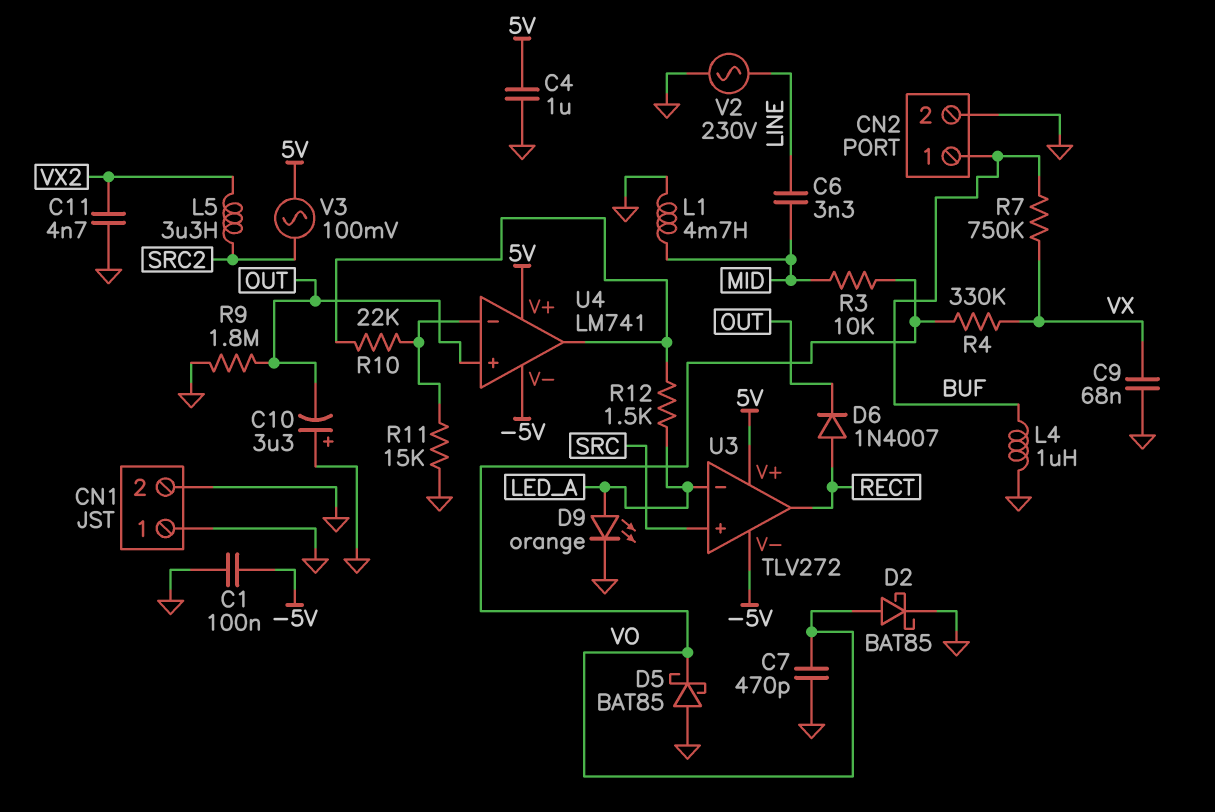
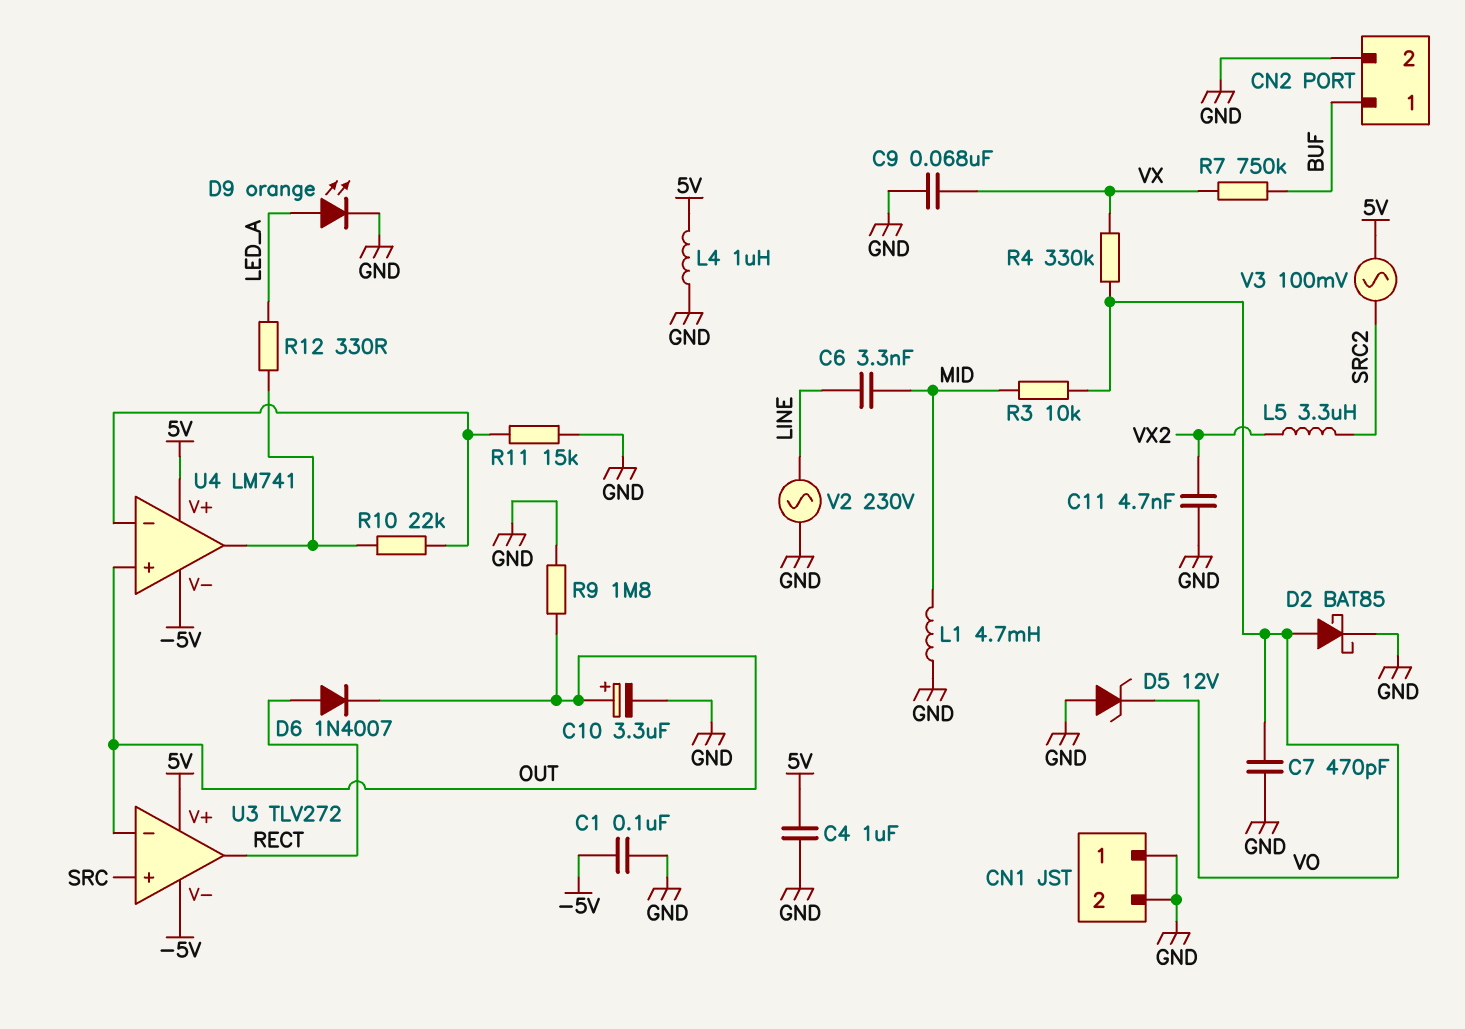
C10: 3.3uF (plus GND, minus OUT) -> 3.3uF (plus OUT, minus GND)
D5: schottky BAT85 (A GND, K VO) -> zener 12V (A GND, K VO)
L4: 1uH (BUF, GND) -> 1uH (5V, GND)
R12: 1.5k (LED_A, U4/out) -> 330 (LED_A, U4/out)
U3 pin in-: LED_A -> OUT

